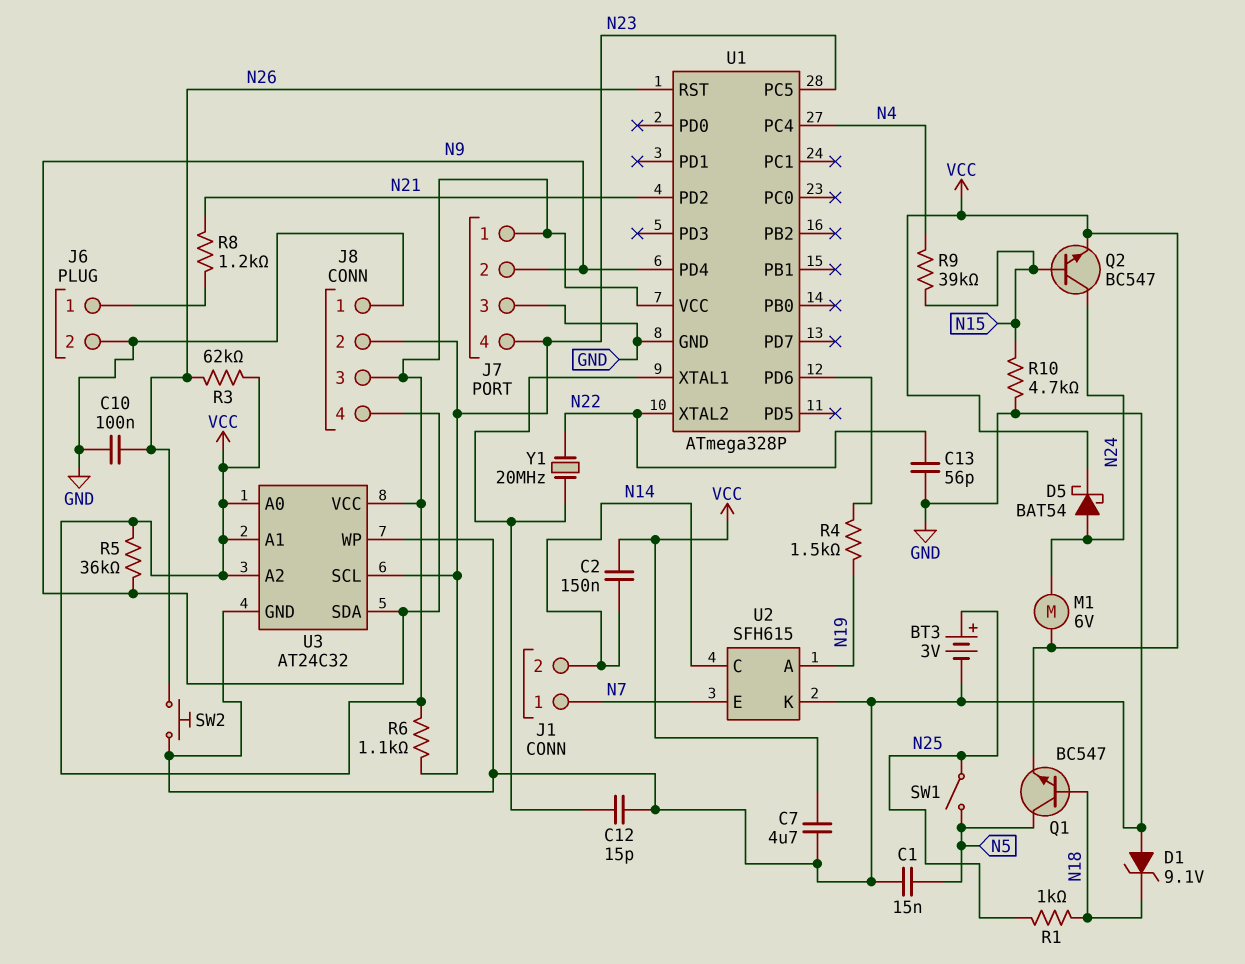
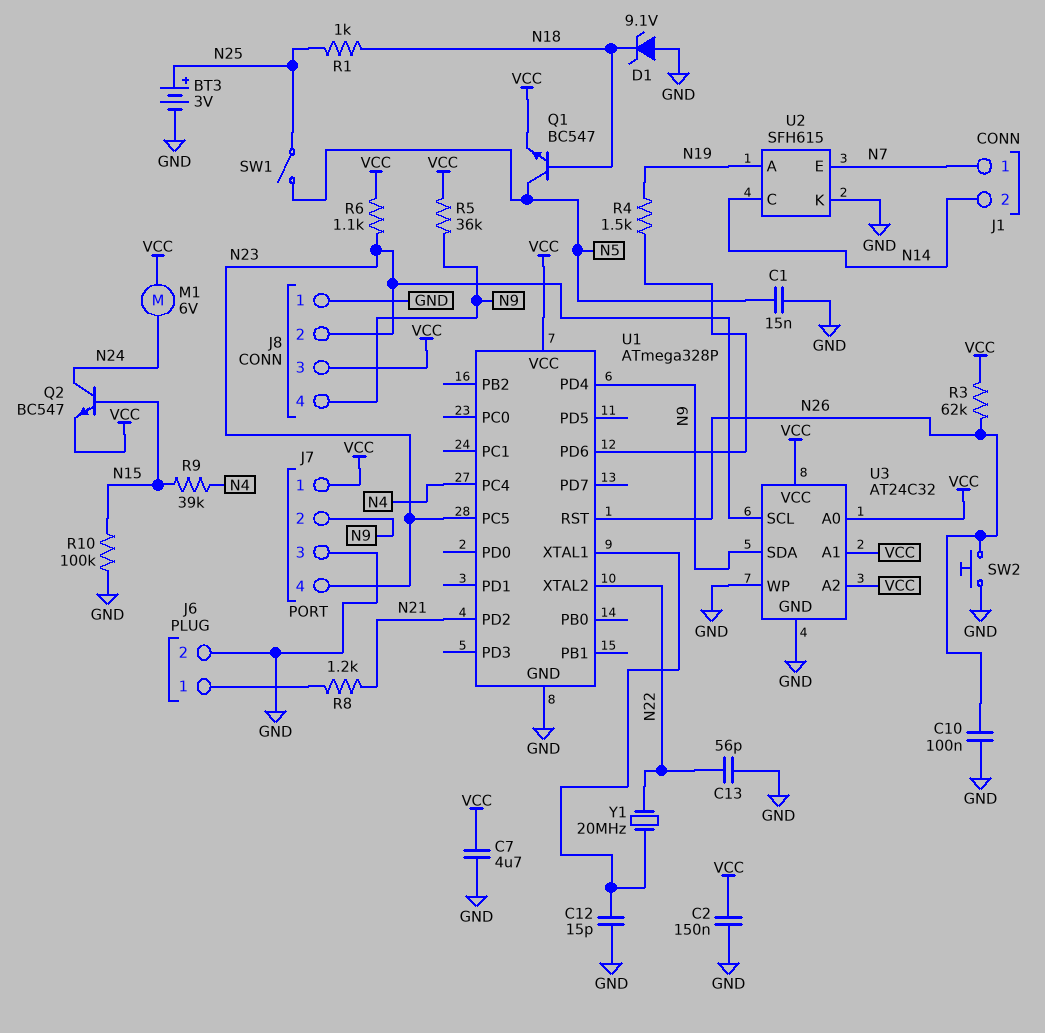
C2: 150nF (N14, VCC) -> 150nF (GND, VCC)
D5: schottky BAT54 (A N24, K VCC) -> none
R10: 4.7k (GND, N15) -> 100k (GND, N15)

